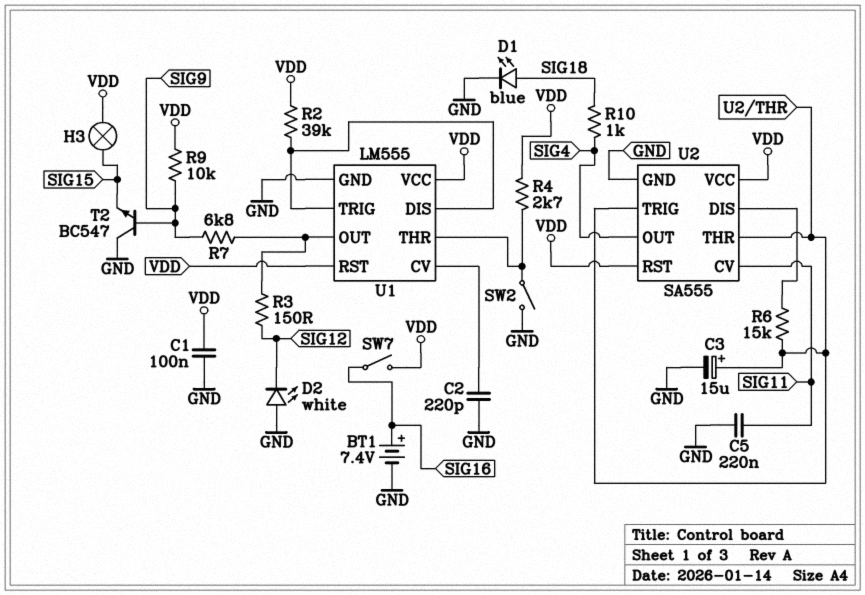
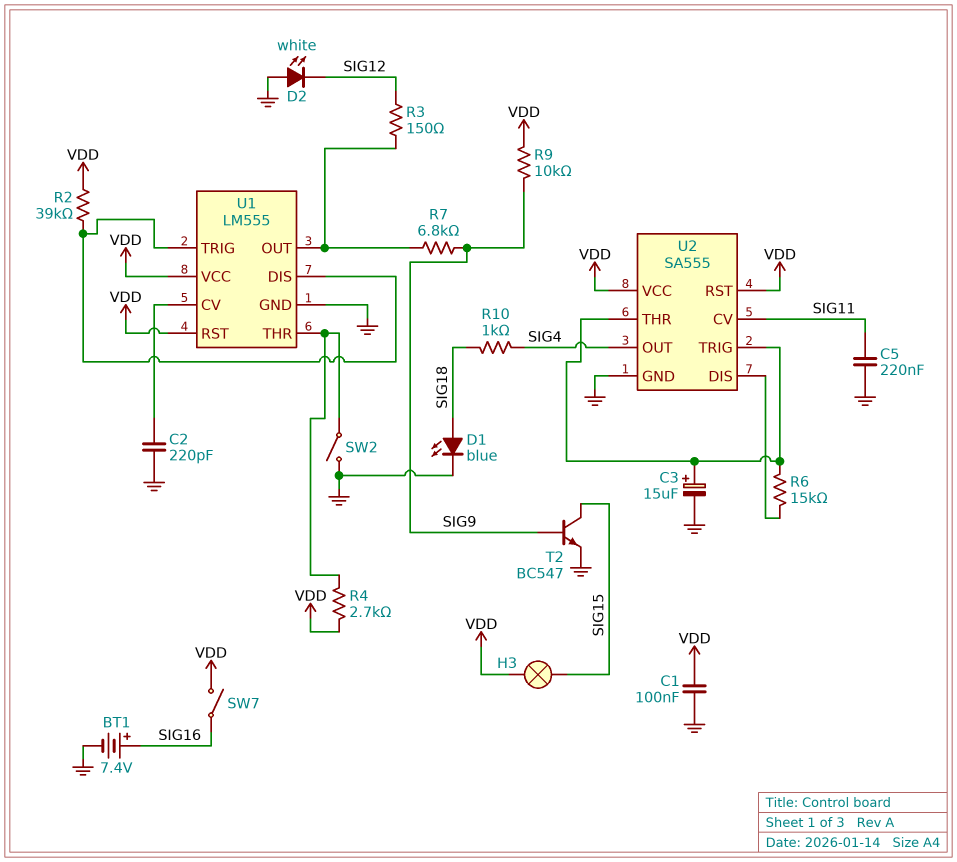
T2: NPN BC547 (B SIG9, C GND, E SIG15) -> NPN BC547 (B SIG9, C SIG15, E GND)

